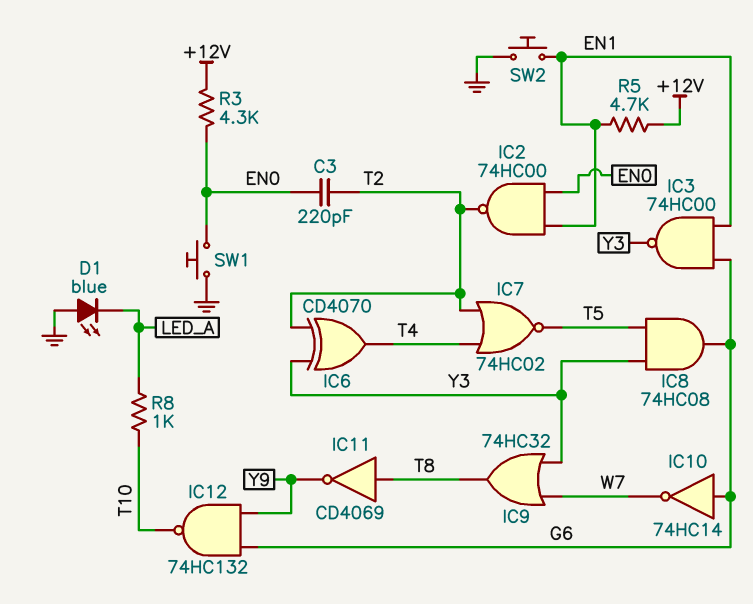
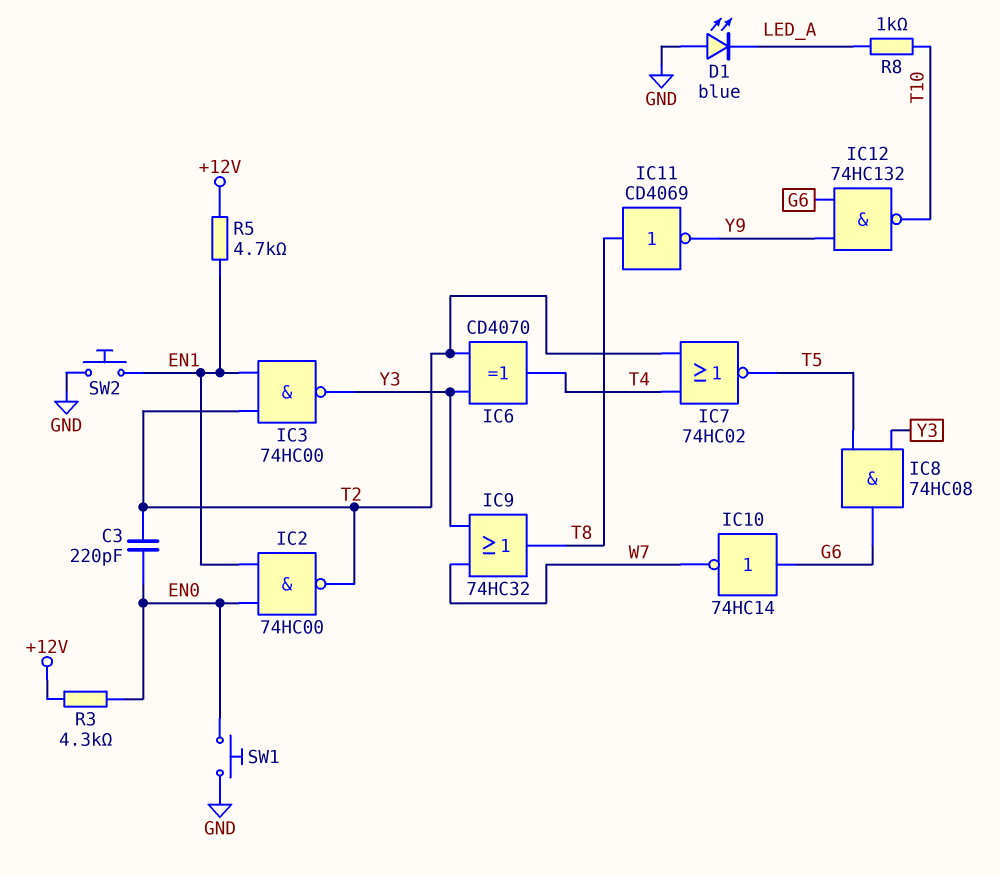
IC3: NAND 74HC00 (in EN1, in G6, out Y3) -> NAND 74HC00 (in EN1, in T2, out Y3)

